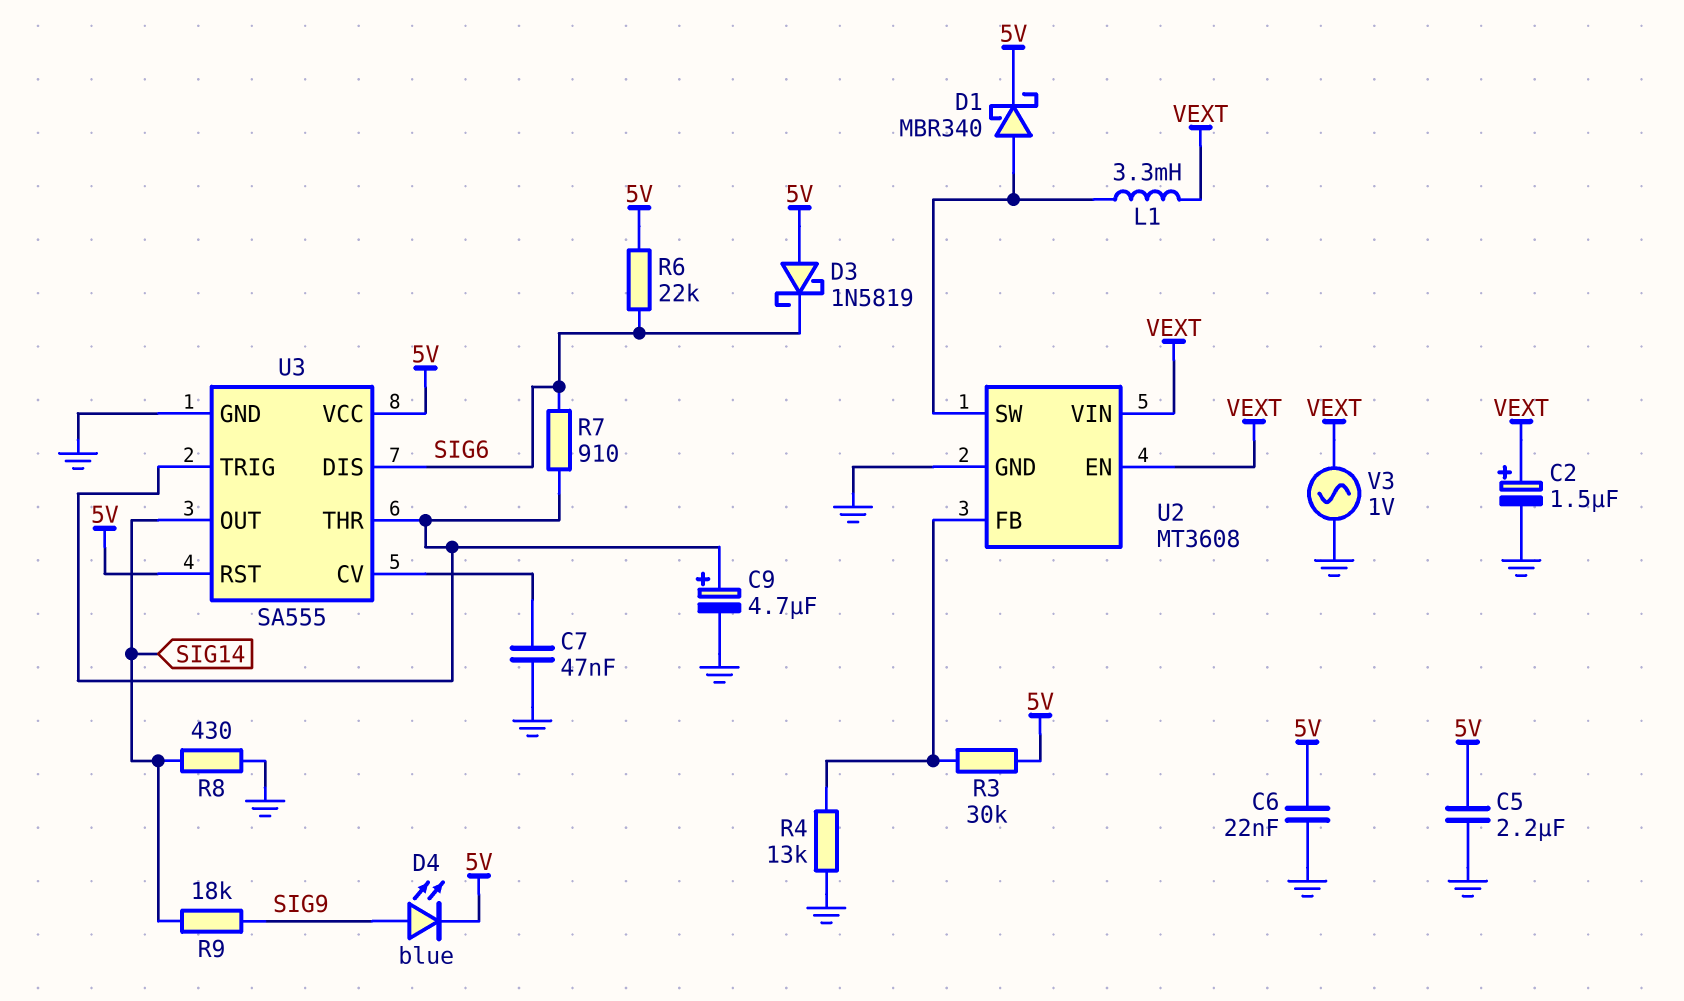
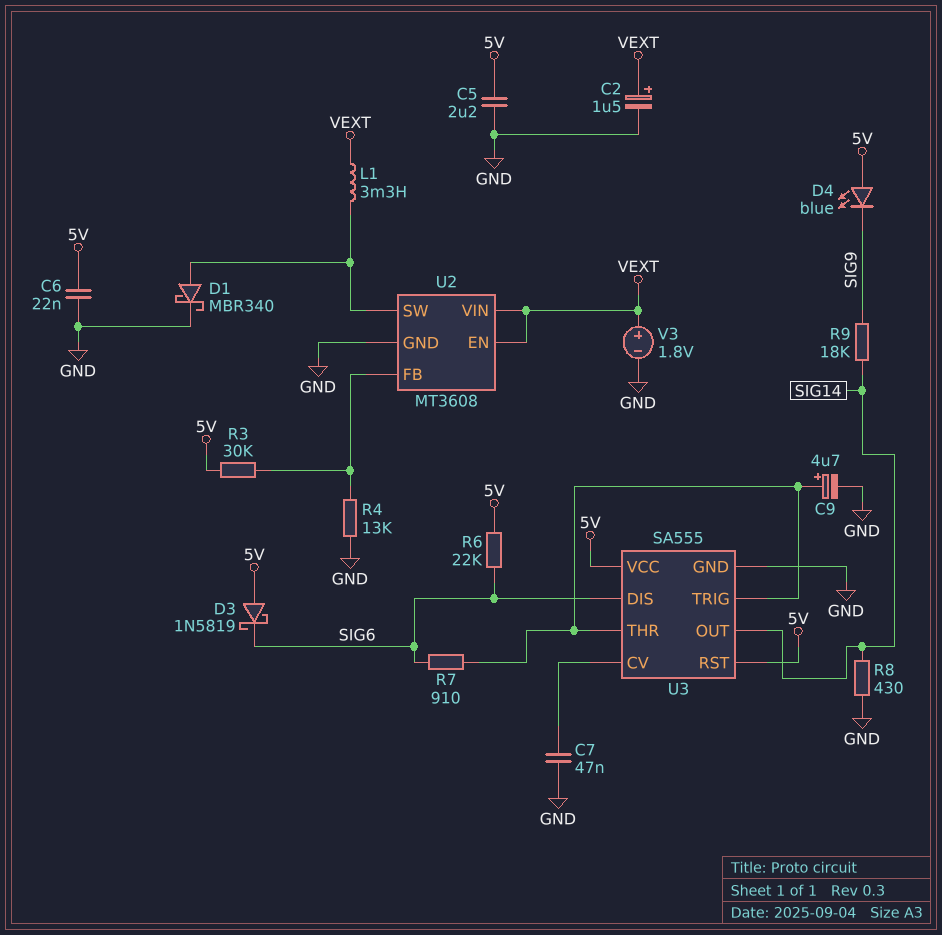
D1: schottky MBR340 (A U2/SW, K 5V) -> schottky MBR340 (A U2/SW, K GND)
D4: LED blue (A SIG9, K 5V) -> LED blue (A 5V, K SIG9)
V3: AC 1V (GND, VEXT) -> 1.8V (plus VEXT, minus GND)

